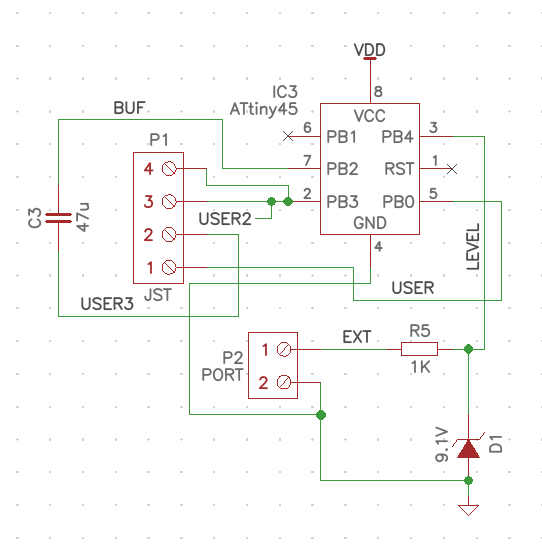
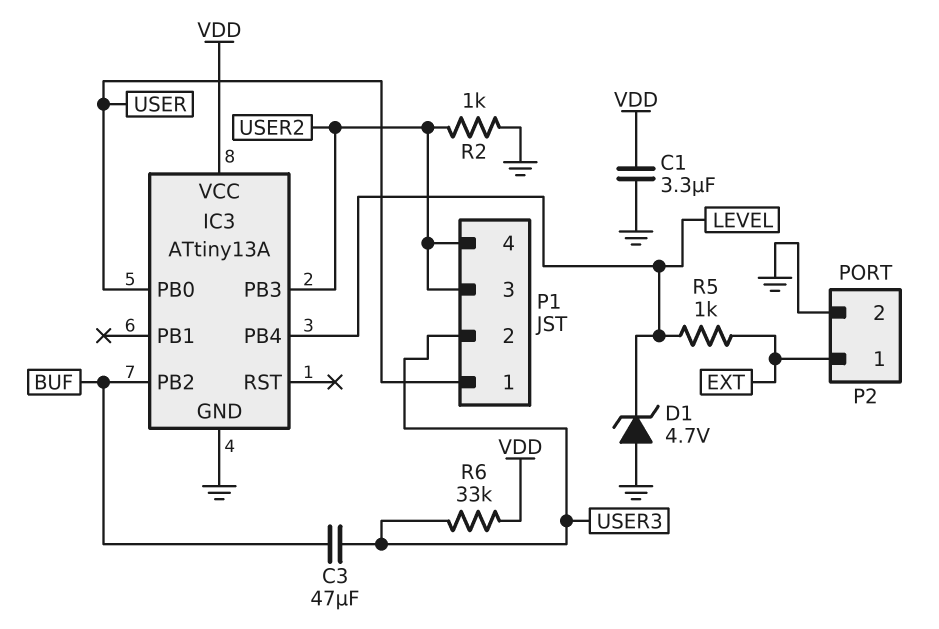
C1: none -> 3.3uF (GND, VDD)
D1: zener 9.1V (A GND, K LEVEL) -> zener 4.7V (A GND, K LEVEL)
IC3: ATtiny45 -> ATtiny13A
R2: none -> 1k (GND, USER2)
R6: none -> 33k (USER3, VDD)

